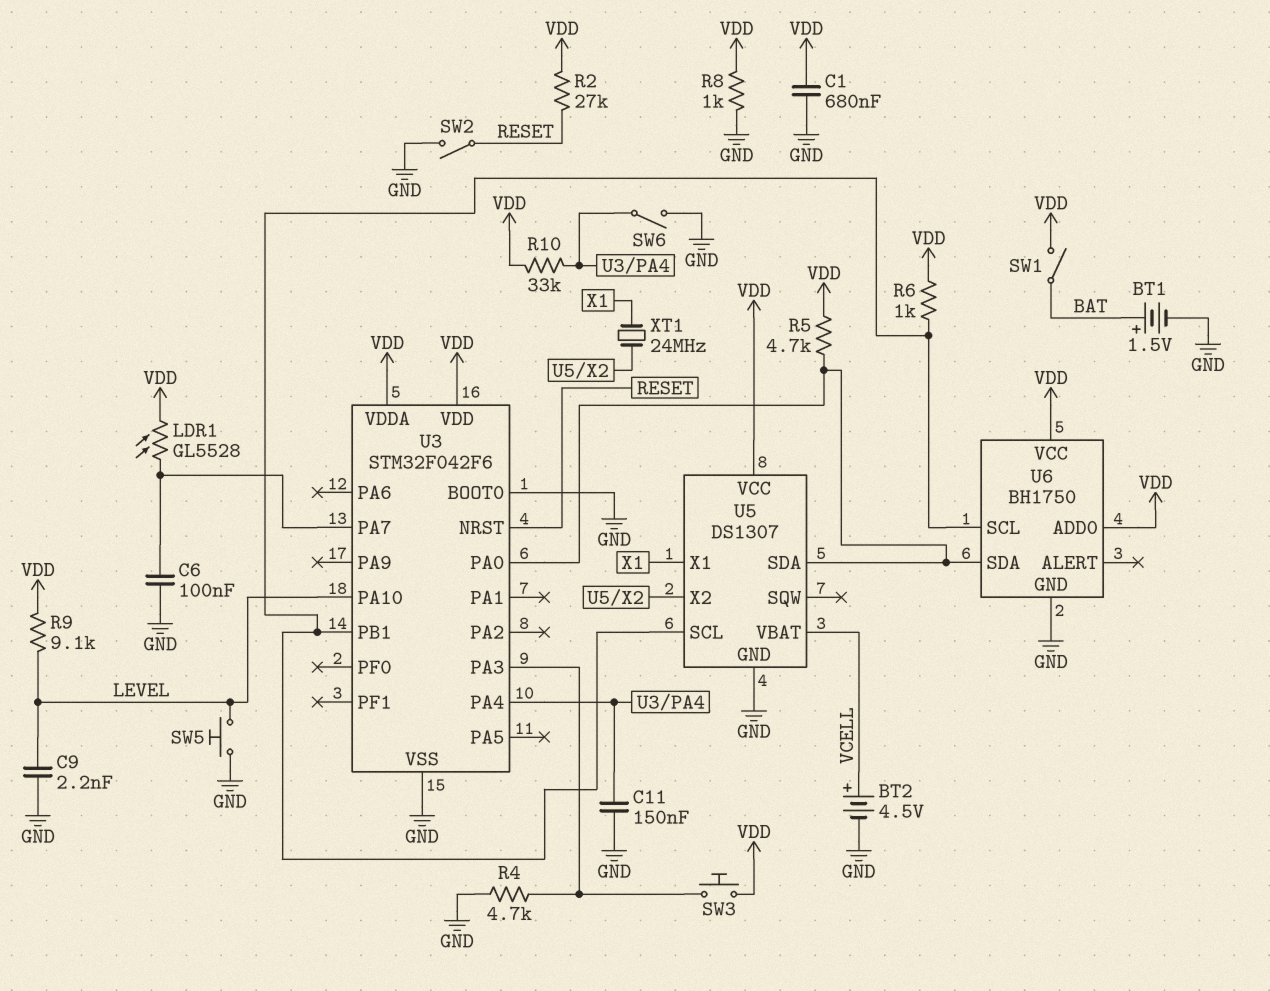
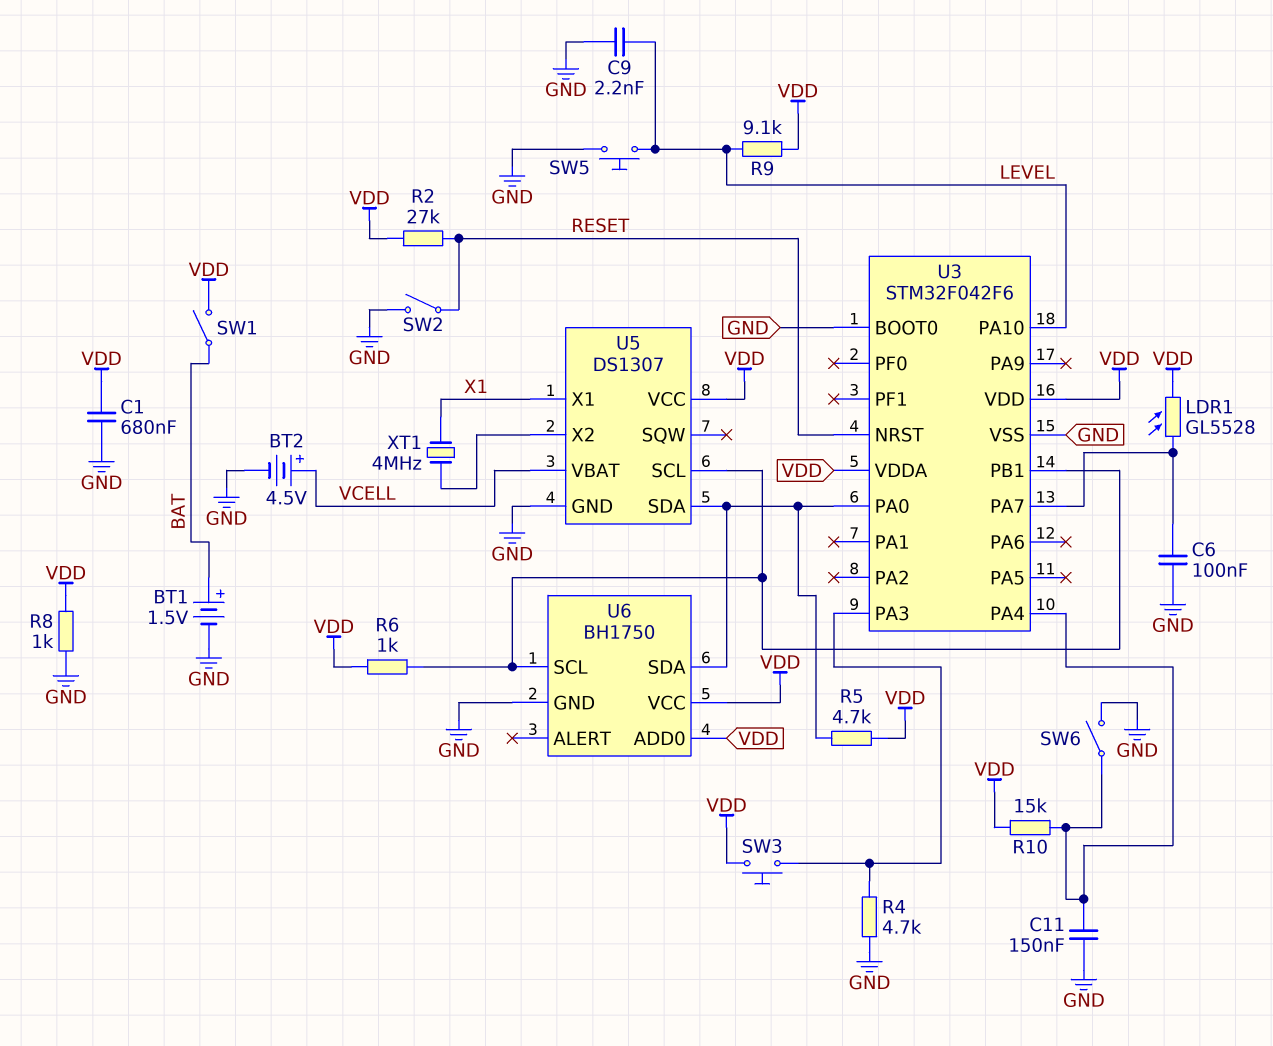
R10: 33k (U3/PA4, VDD) -> 15k (U3/PA4, VDD)
XT1: 24MHz (U5/X2, X1) -> 4MHz (U5/X2, X1)

